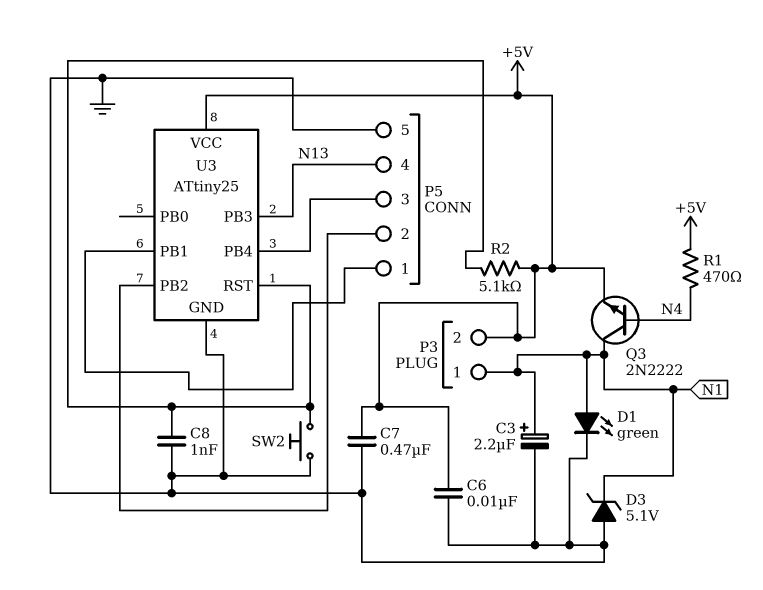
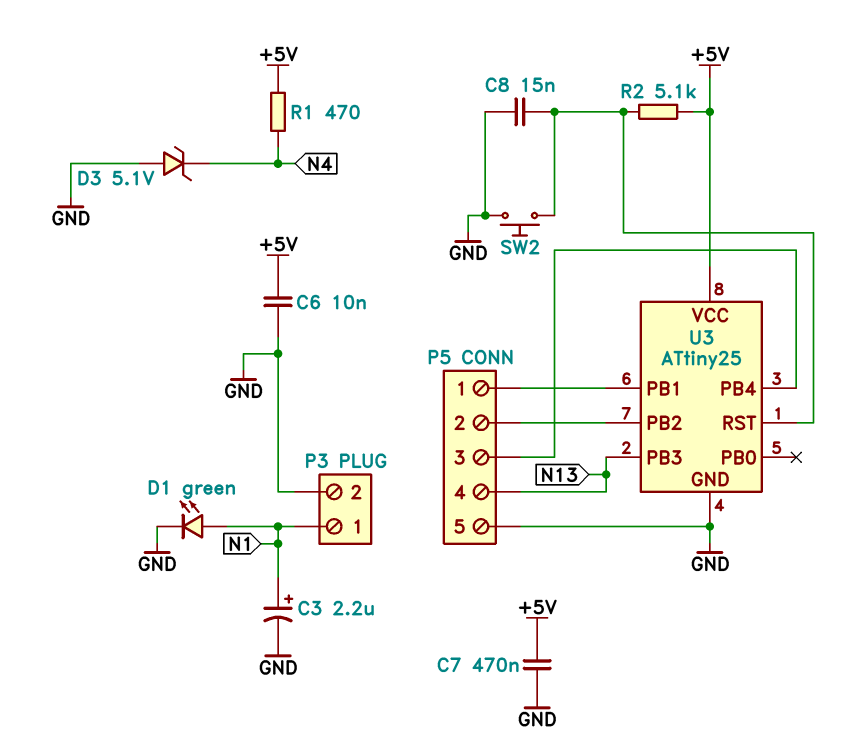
C8: 1nF (GND, U3/RST) -> 15nF (GND, U3/RST)
D3: zener 5.1V (A GND, K N1) -> zener 5.1V (A GND, K N4)
P3 pin 2: +5V -> GND
Q3: NPN 2N2222 (B N4, C N1, E +5V) -> none

